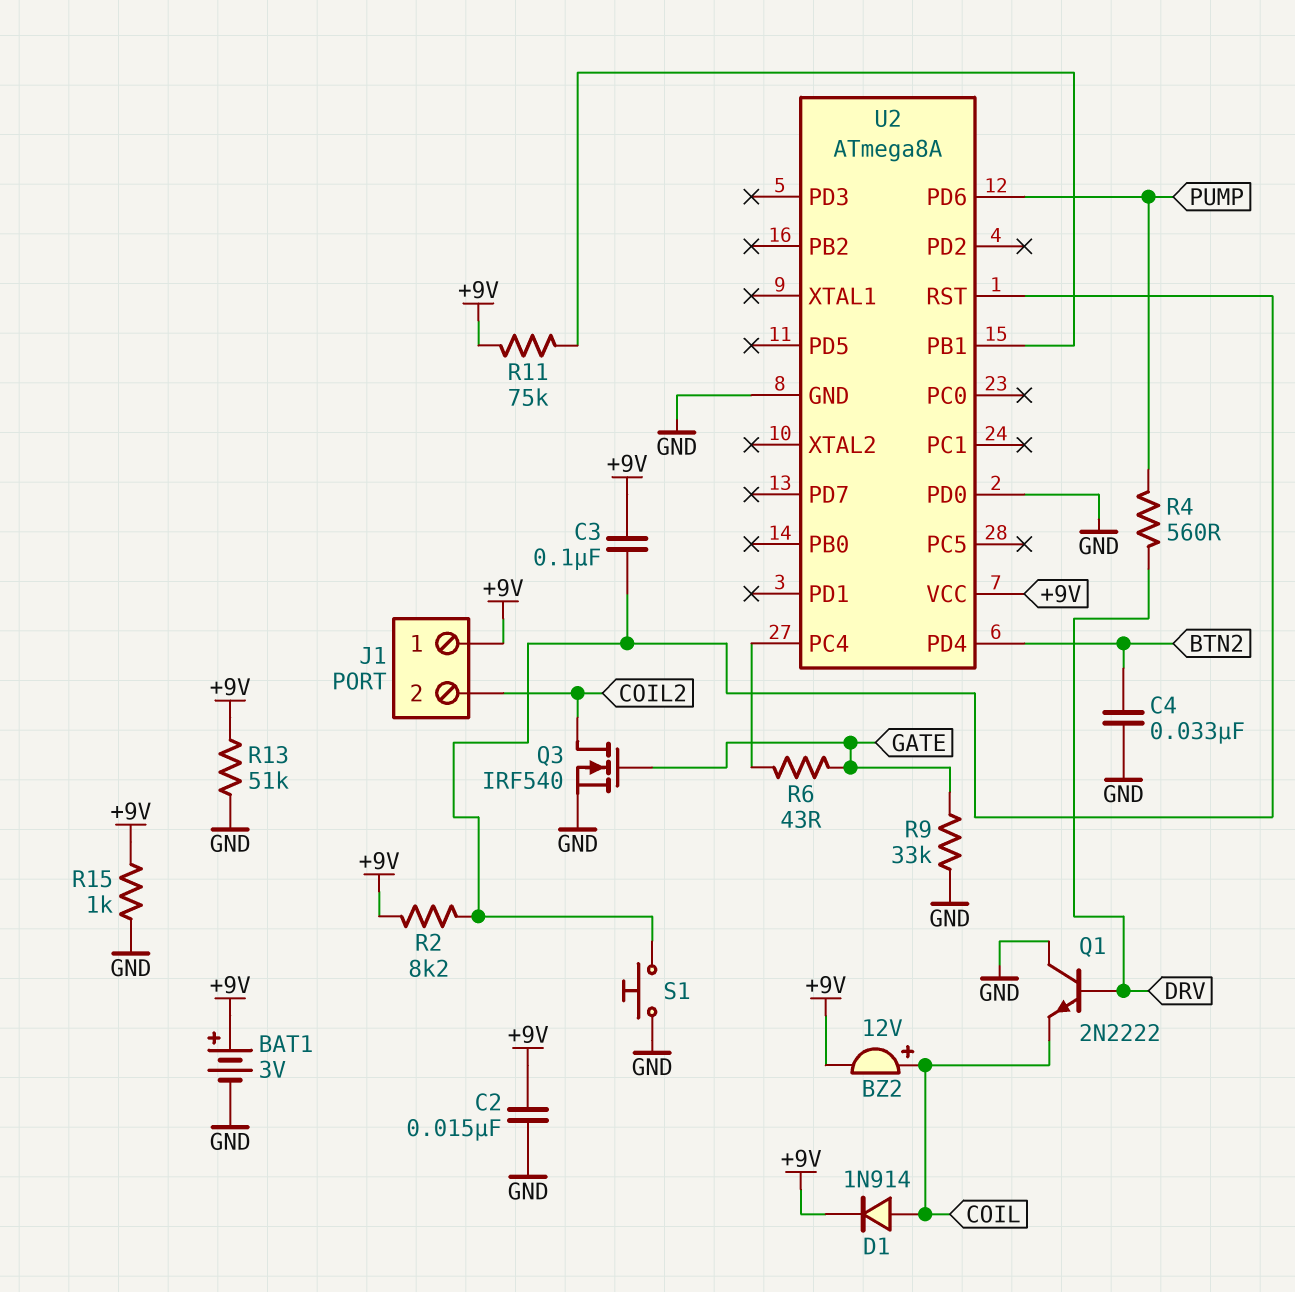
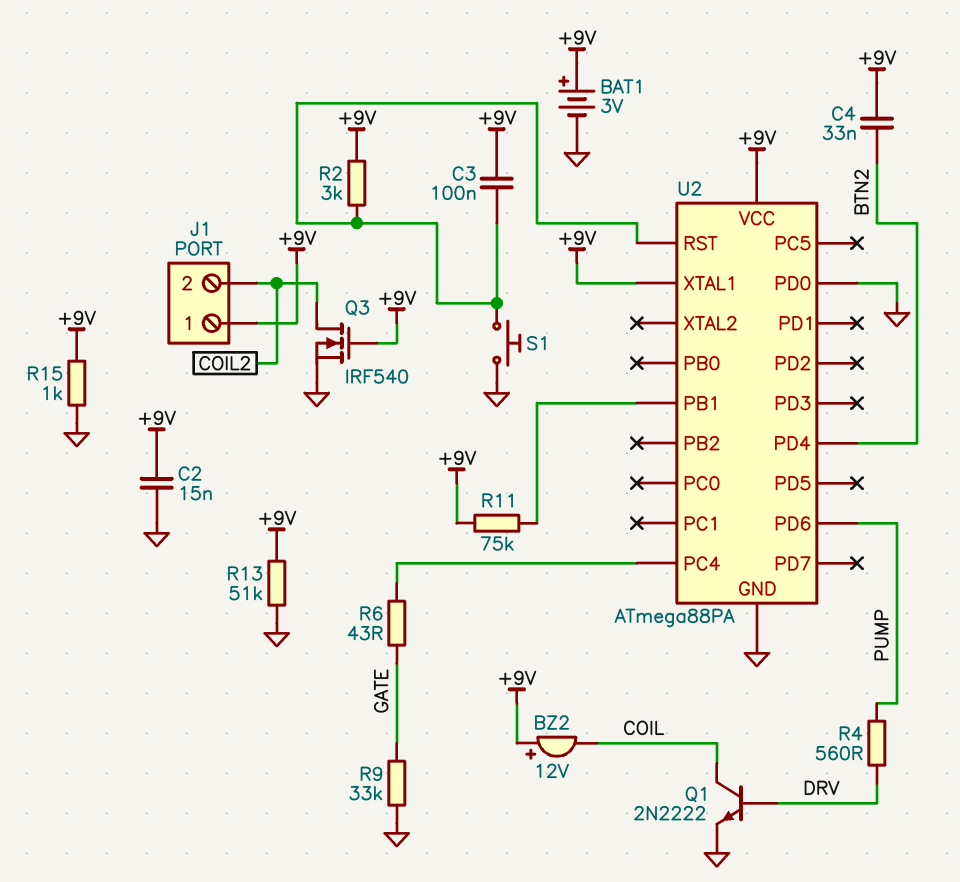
BZ2: buzzer 12V (plus COIL, minus +9V) -> buzzer 12V (plus +9V, minus COIL)
C4: 33nF (BTN2, GND) -> 33nF (+9V, BTN2)
D1: diode 1N914 (A COIL, K +9V) -> none
Q1: NPN 2N2222 (B DRV, C GND, E COIL) -> NPN 2N2222 (B DRV, C COIL, E GND)
Q3: NMOS IRF540 (G GATE, D COIL2, S GND) -> NMOS IRF540 (G +9V, D COIL2, S GND)
R2: 8.2k (+9V, U2/RST) -> 3k (+9V, U2/RST)
U2: ATmega8A -> ATmega88PA
U2 pin XTAL1: none -> +9V

